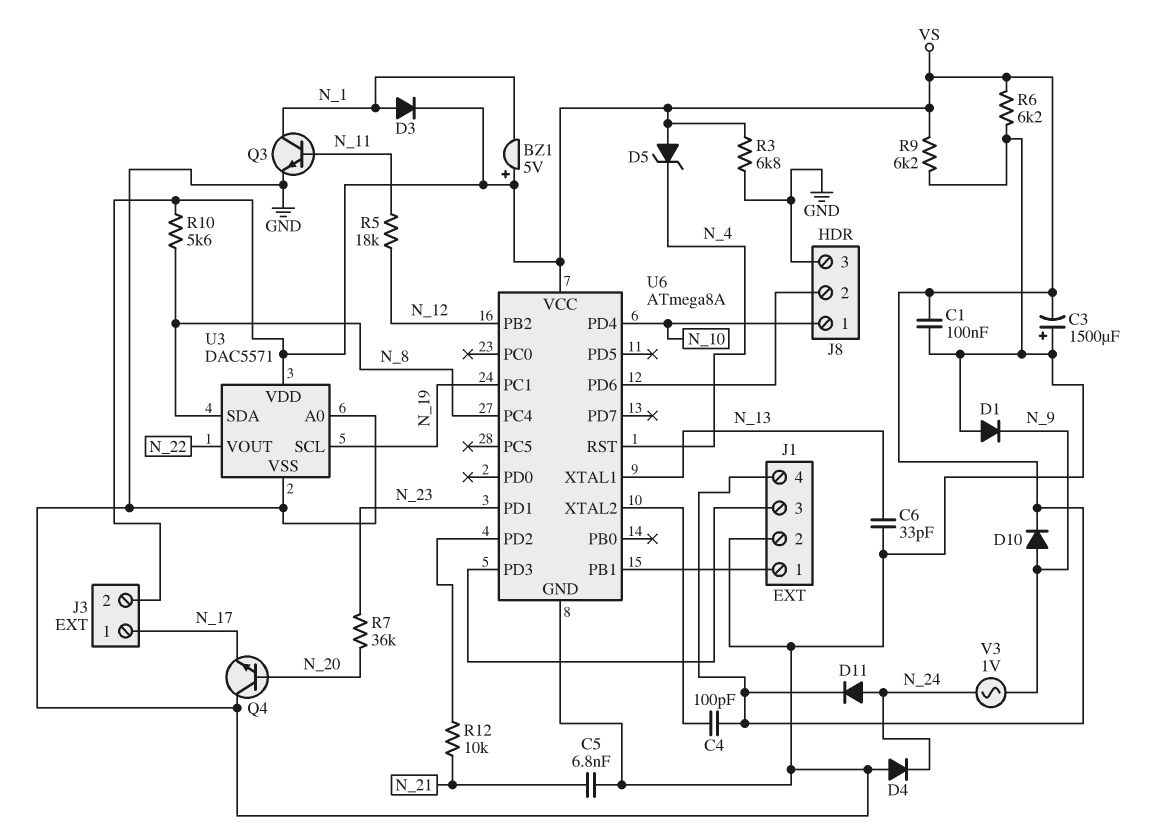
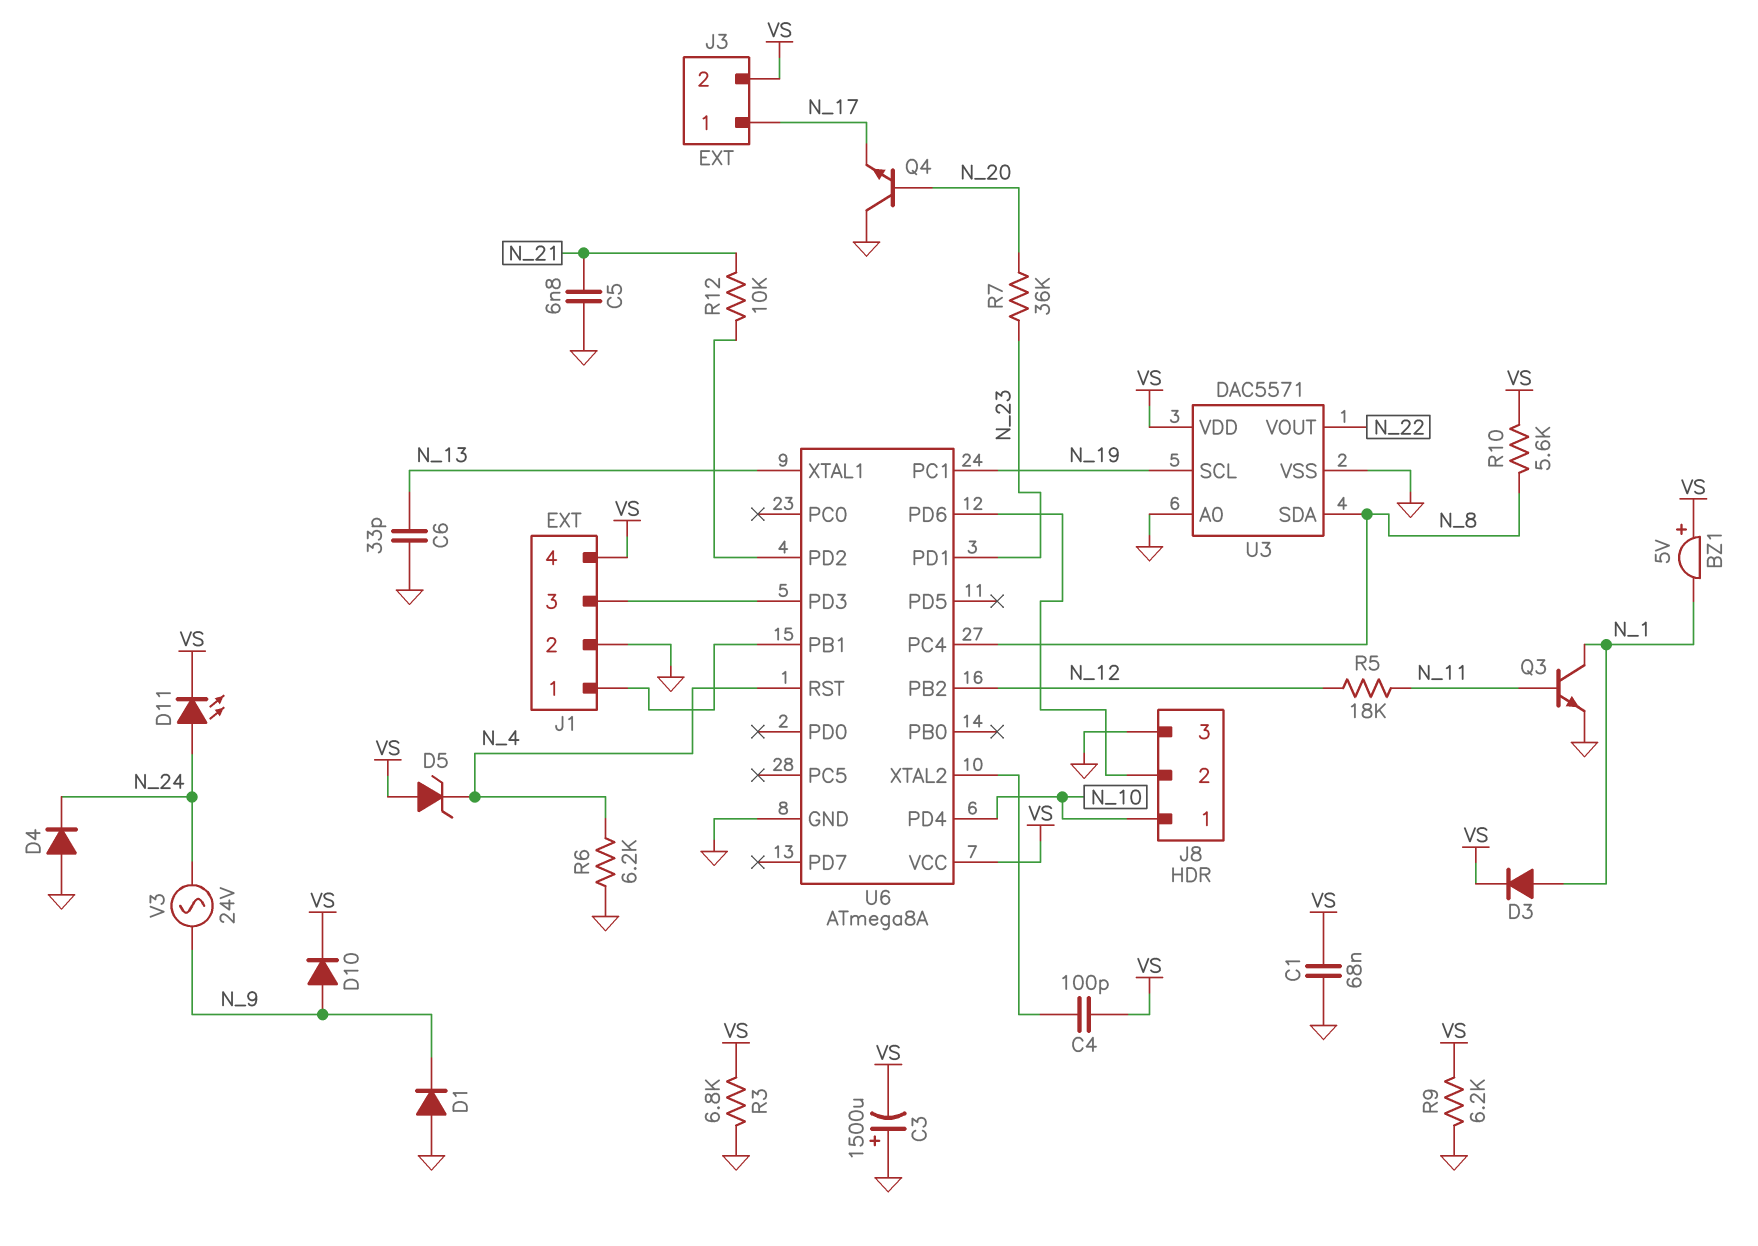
C1: 100nF (GND, VS) -> 68nF (GND, VS)
D11: diode (A N_24, K VS) -> LED (A N_24, K VS)
R6: 6.2k (GND, VS) -> 6.2k (GND, N_4)
V3: AC 1V (N_9, N_24) -> AC 24V (N_9, N_24)

